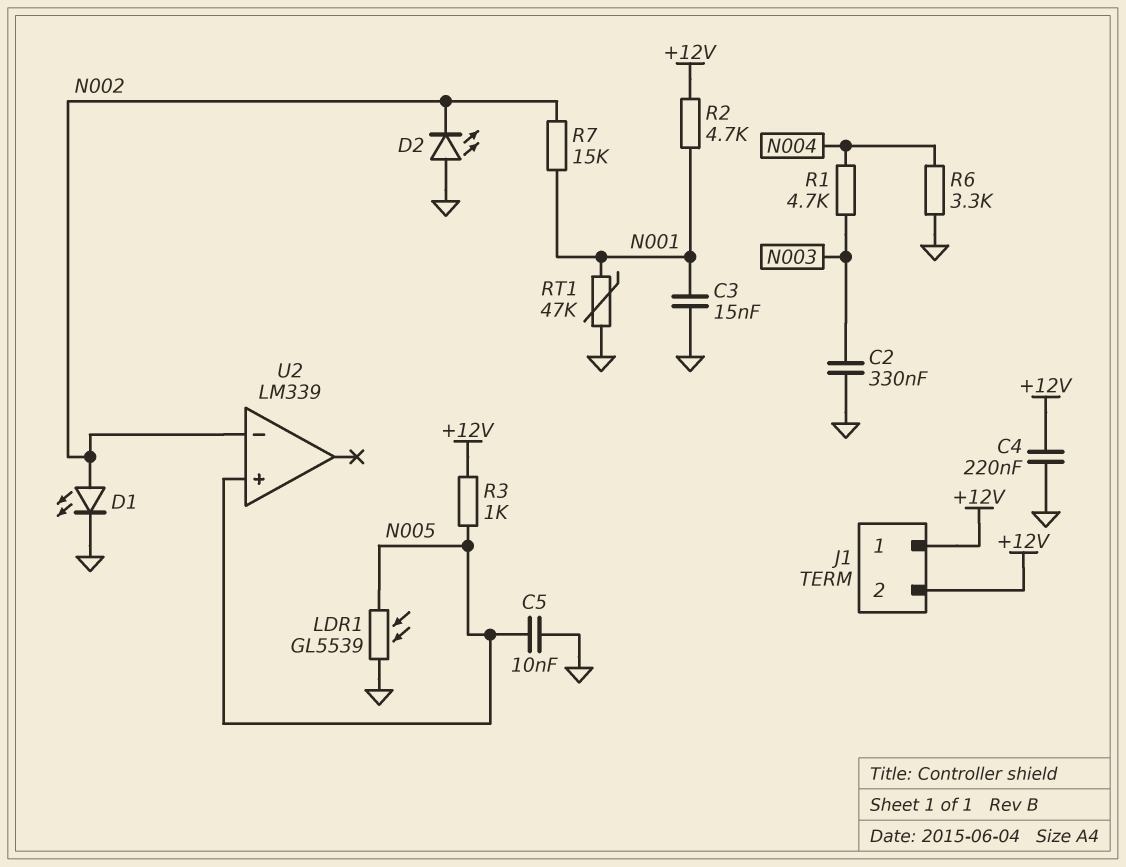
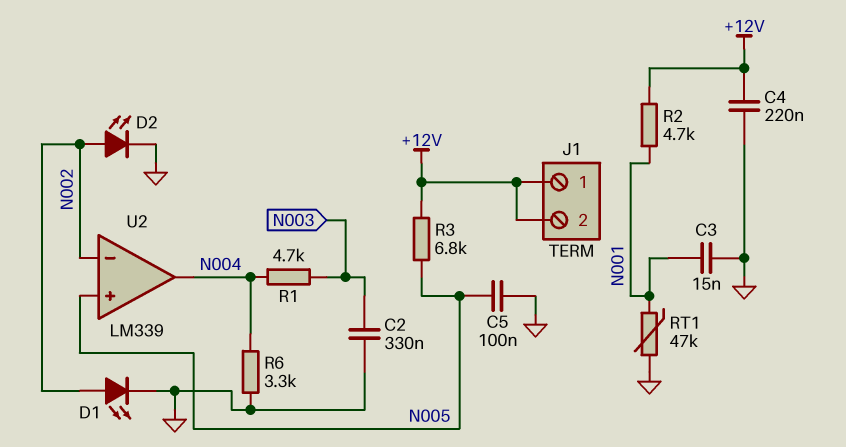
C5: 10nF (GND, N005) -> 100nF (GND, N005)
D2: LED (A GND, K N002) -> LED (A N002, K GND)
LDR1: GL5539 (GND, N005) -> none
R3: 1k (+12V, N005) -> 6.8k (+12V, N005)
R7: 15k (N001, N002) -> none
U2 pin out: none -> N004

